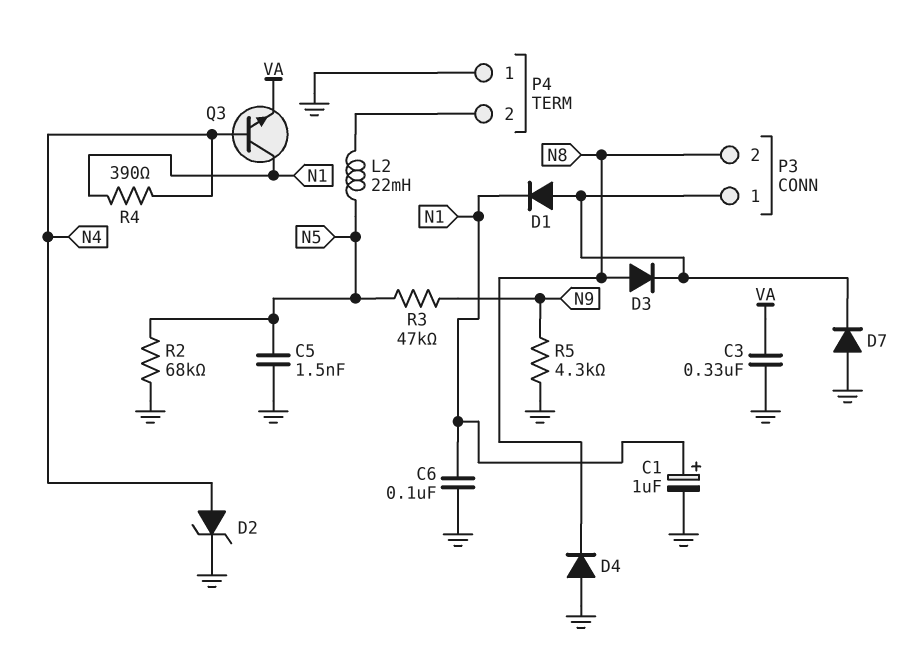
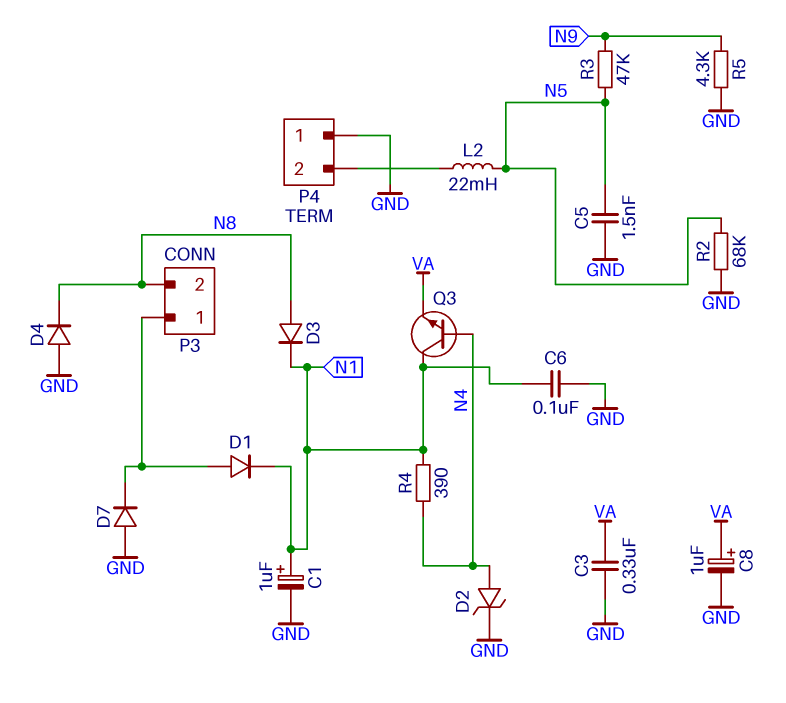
C8: none -> 1uF (plus VA, minus GND)
D3: diode (A N8, K P3/1) -> diode (A N8, K N1)

